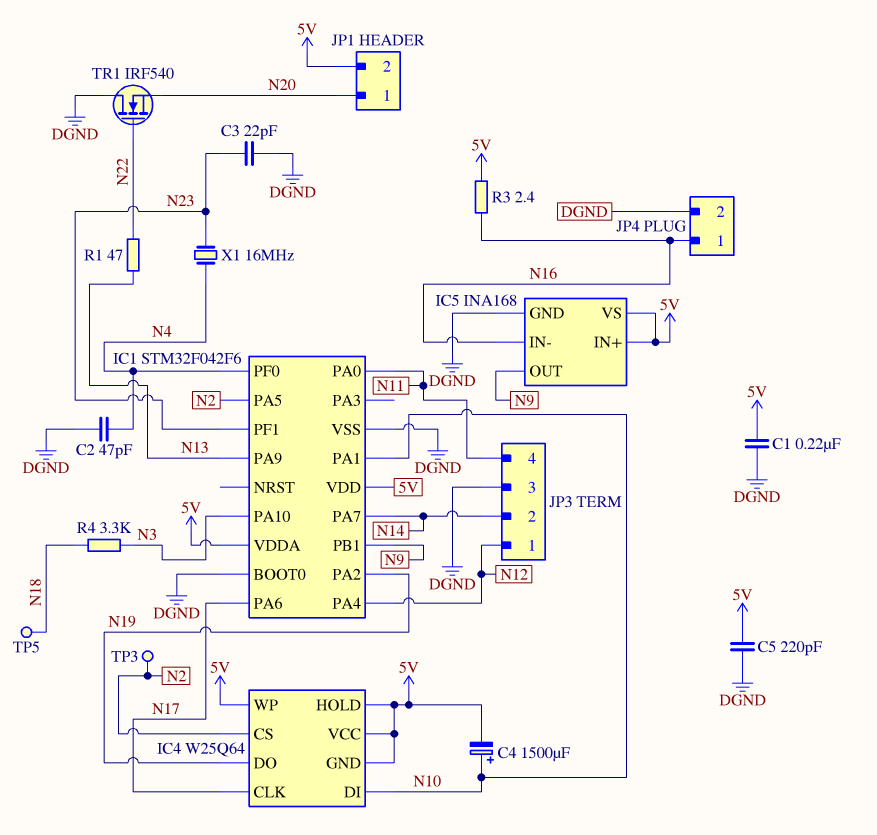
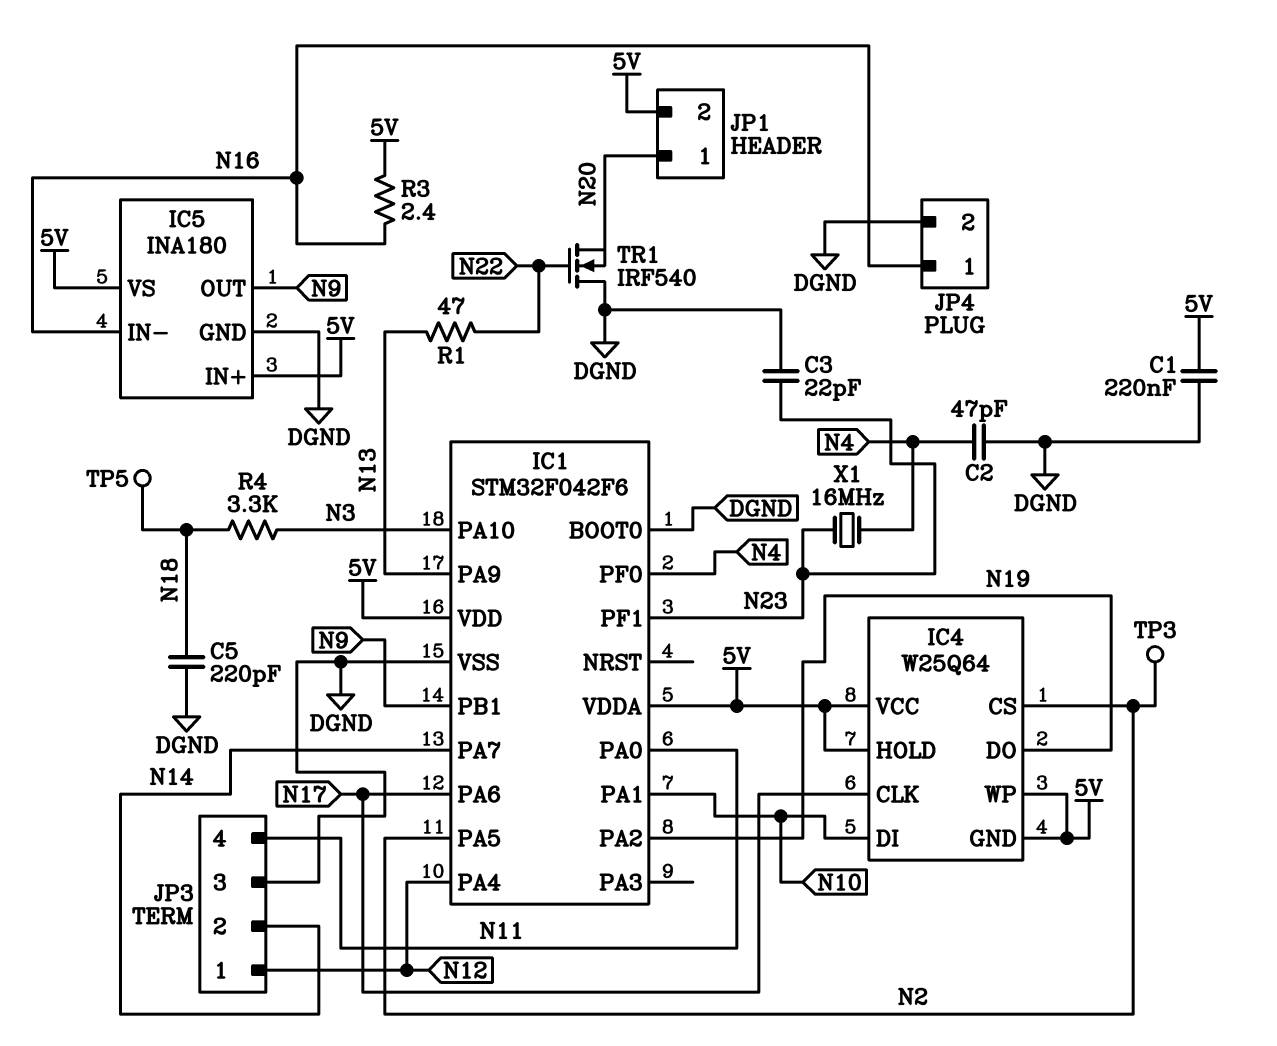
C4: 1500uF (plus N10, minus 5V) -> none
C5: 220pF (5V, DGND) -> 220pF (DGND, N18)
IC5: INA168 -> INA180

